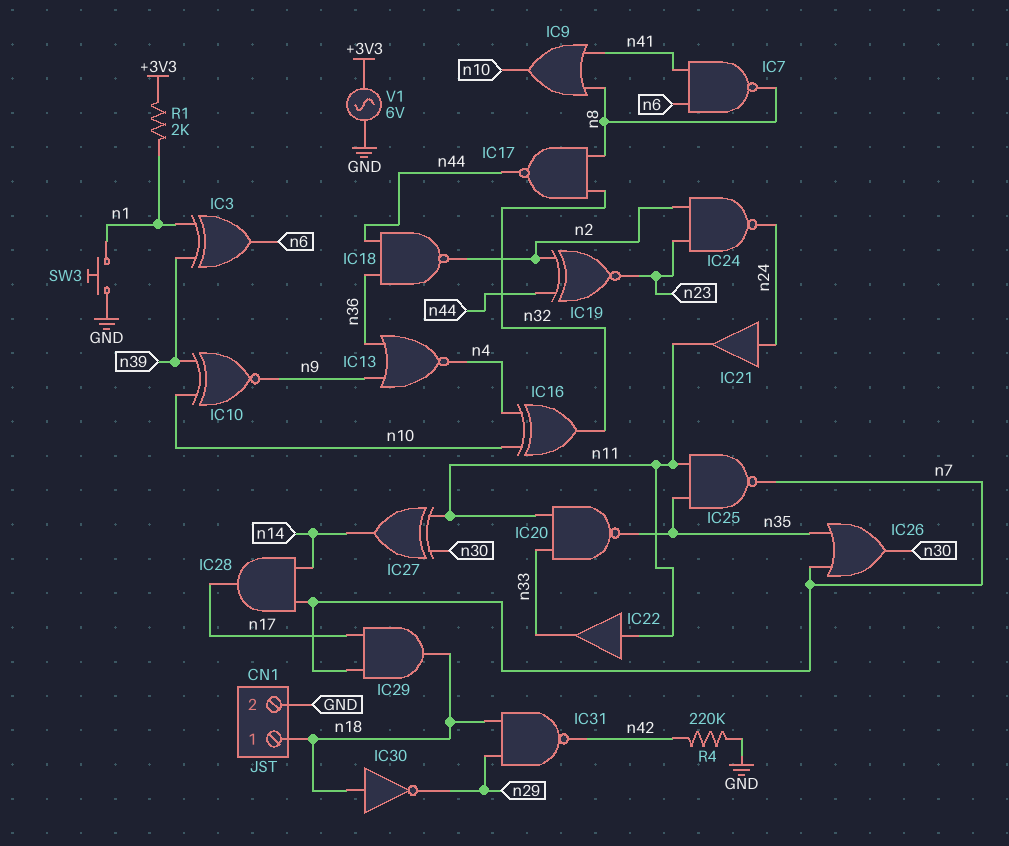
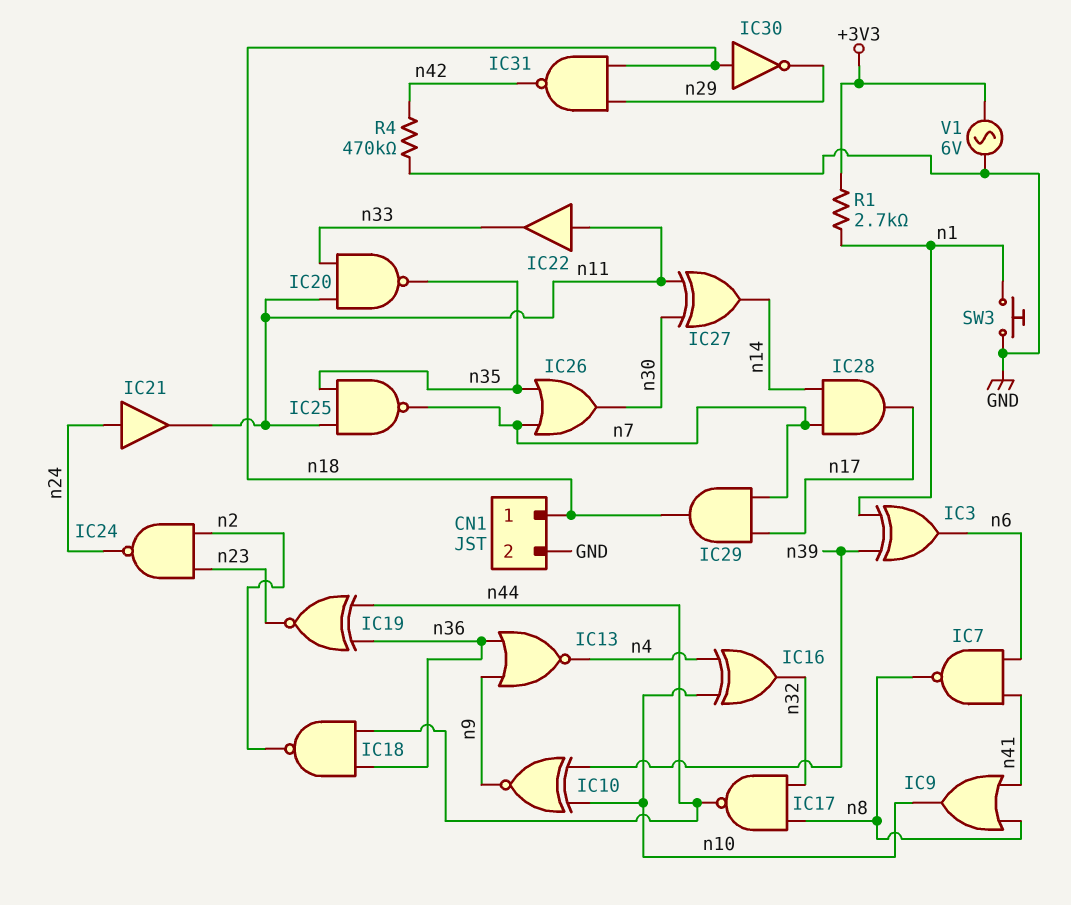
IC19: XNOR (in n2, in n44, out n23) -> XNOR (in n36, in n44, out n23)
R1: 2k (+3V3, n1) -> 2.7k (+3V3, n1)
R4: 220k (GND, n42) -> 470k (GND, n42)

